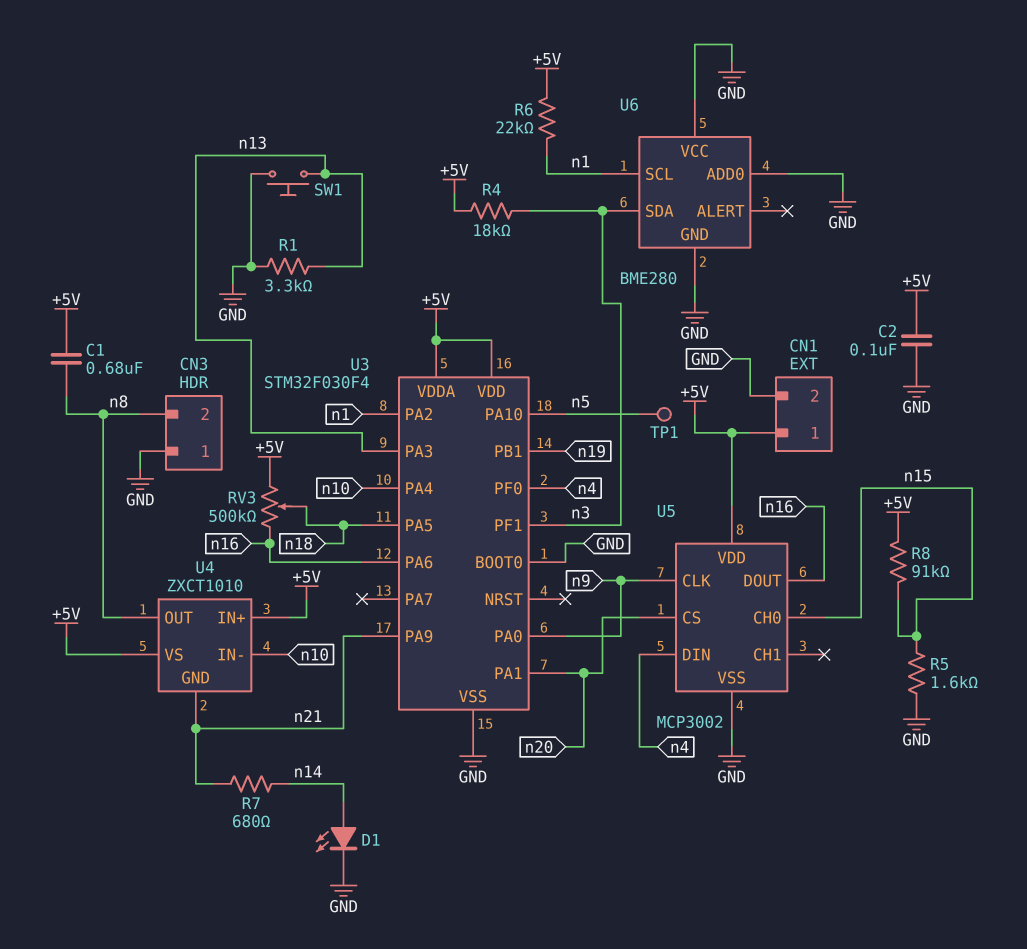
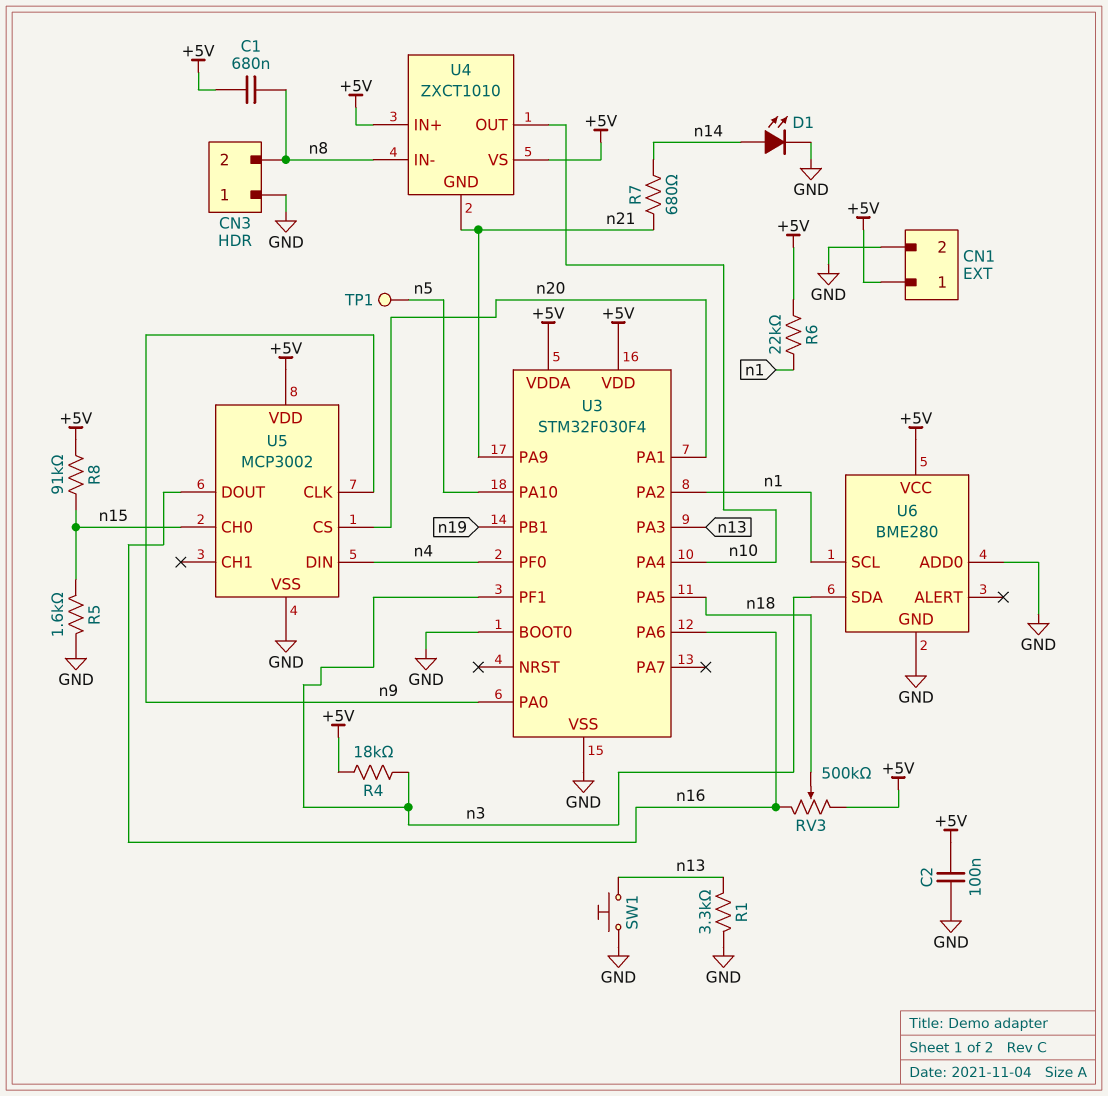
U4 pin IN-: n10 -> n8
U4 pin OUT: n8 -> n10
U6 pin VCC: GND -> +5V

